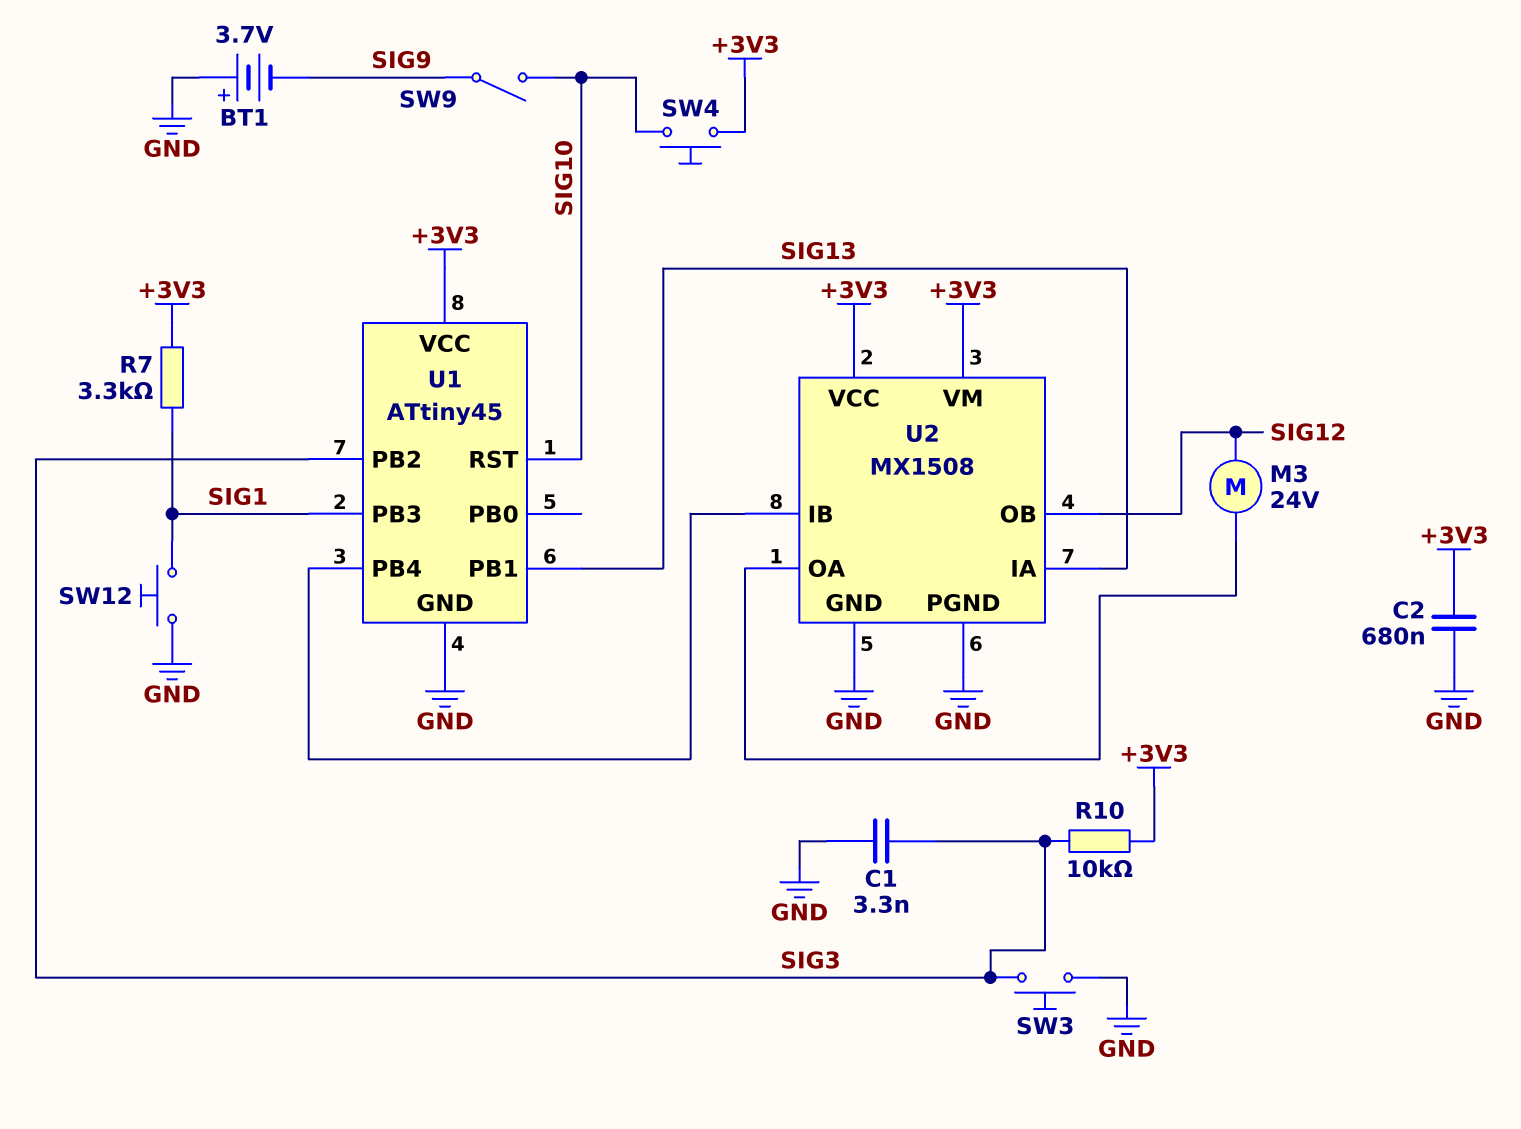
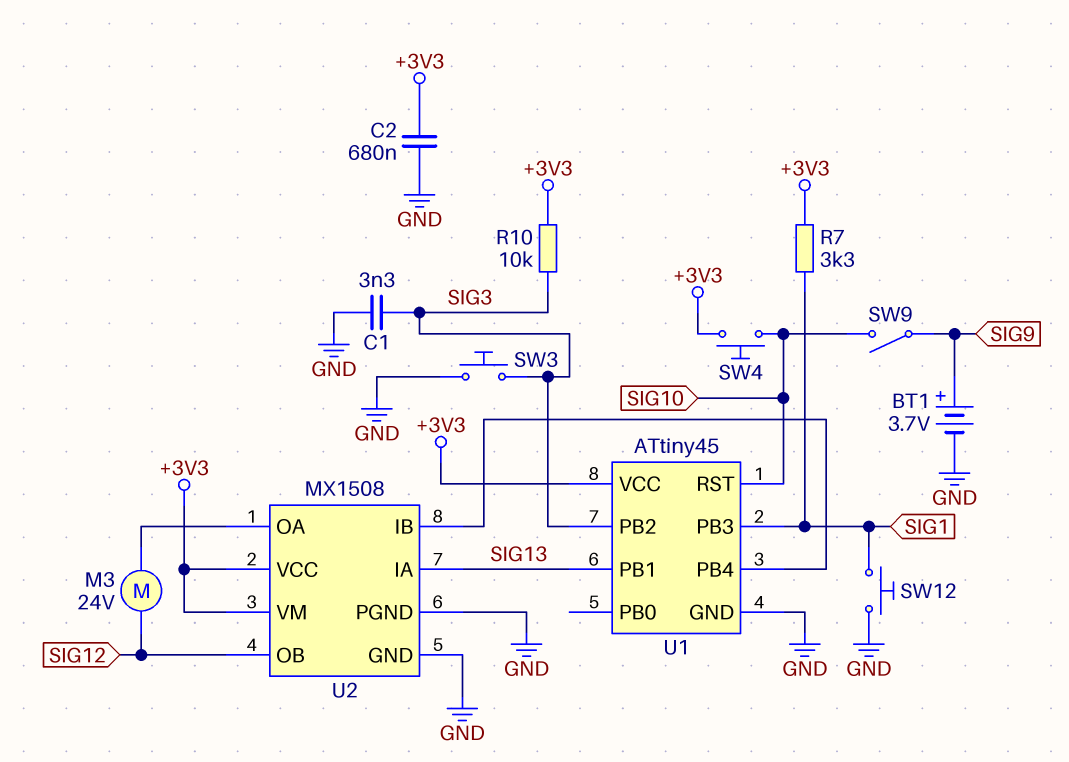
BT1: 3.7V (plus GND, minus SIG9) -> 3.7V (plus SIG9, minus GND)

